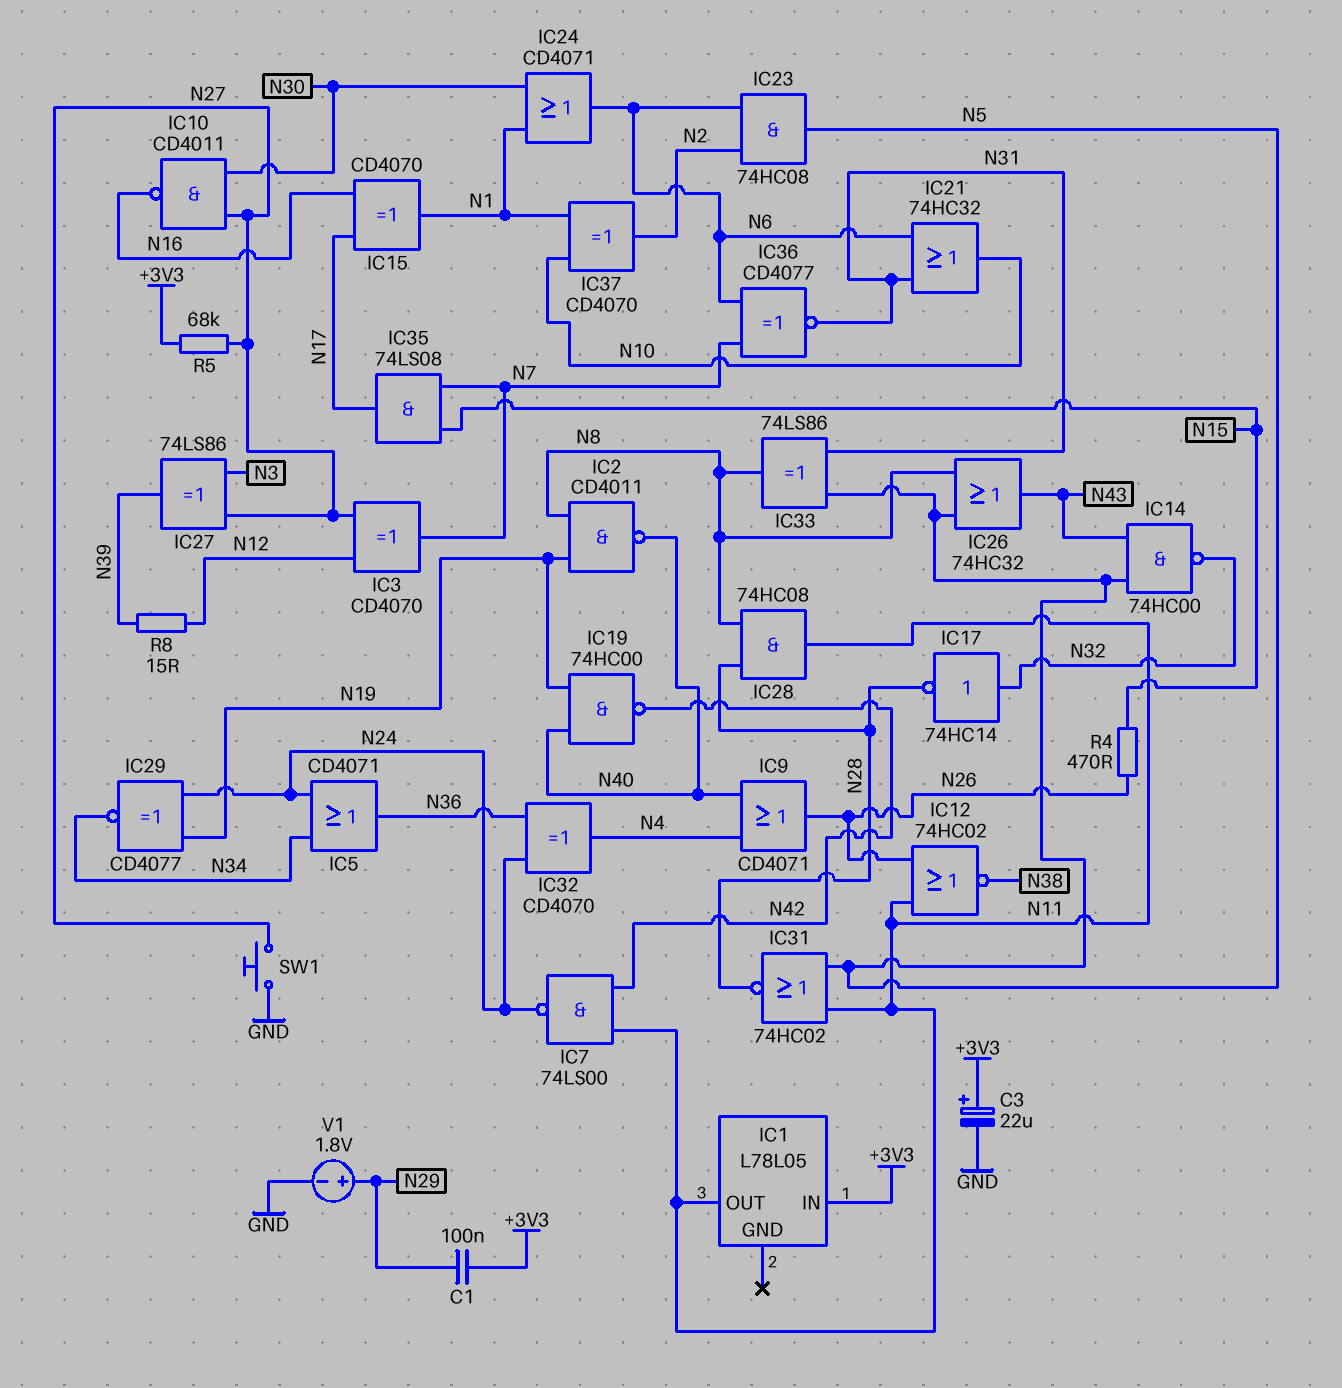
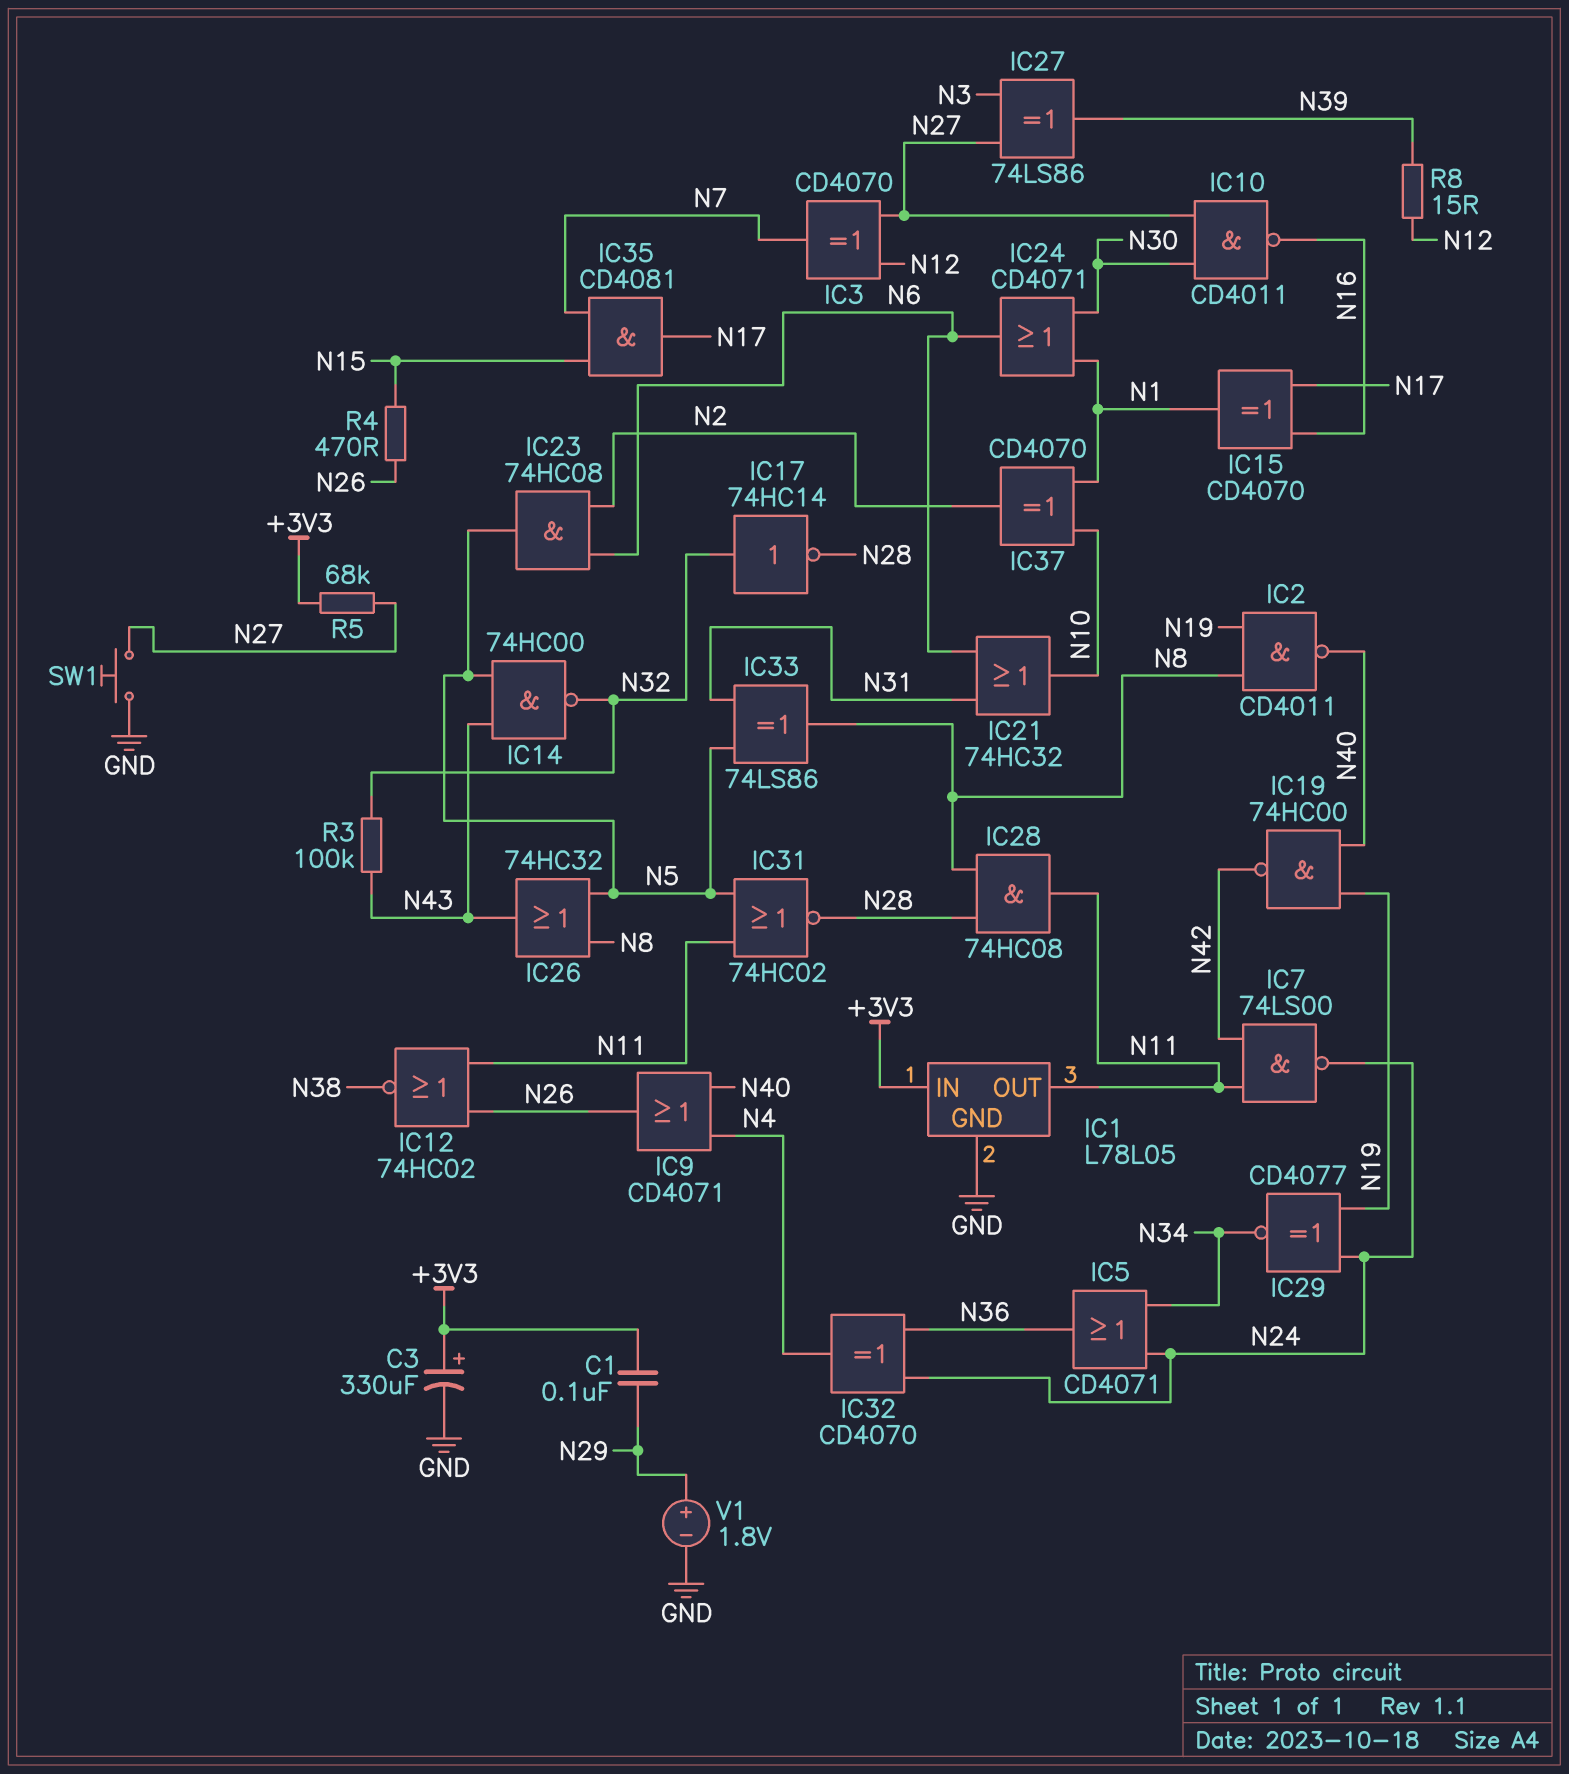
C3: 22uF (plus +3V3, minus GND) -> 330uF (plus +3V3, minus GND)
IC1 pin GND: none -> GND
IC35: AND 74LS08 (in N7, in N15, out N17) -> AND CD4081 (in N7, in N15, out N17)
IC36: XNOR CD4077 (in N6, in N7, out N31) -> none
R3: none -> 100k (N32, N43)

